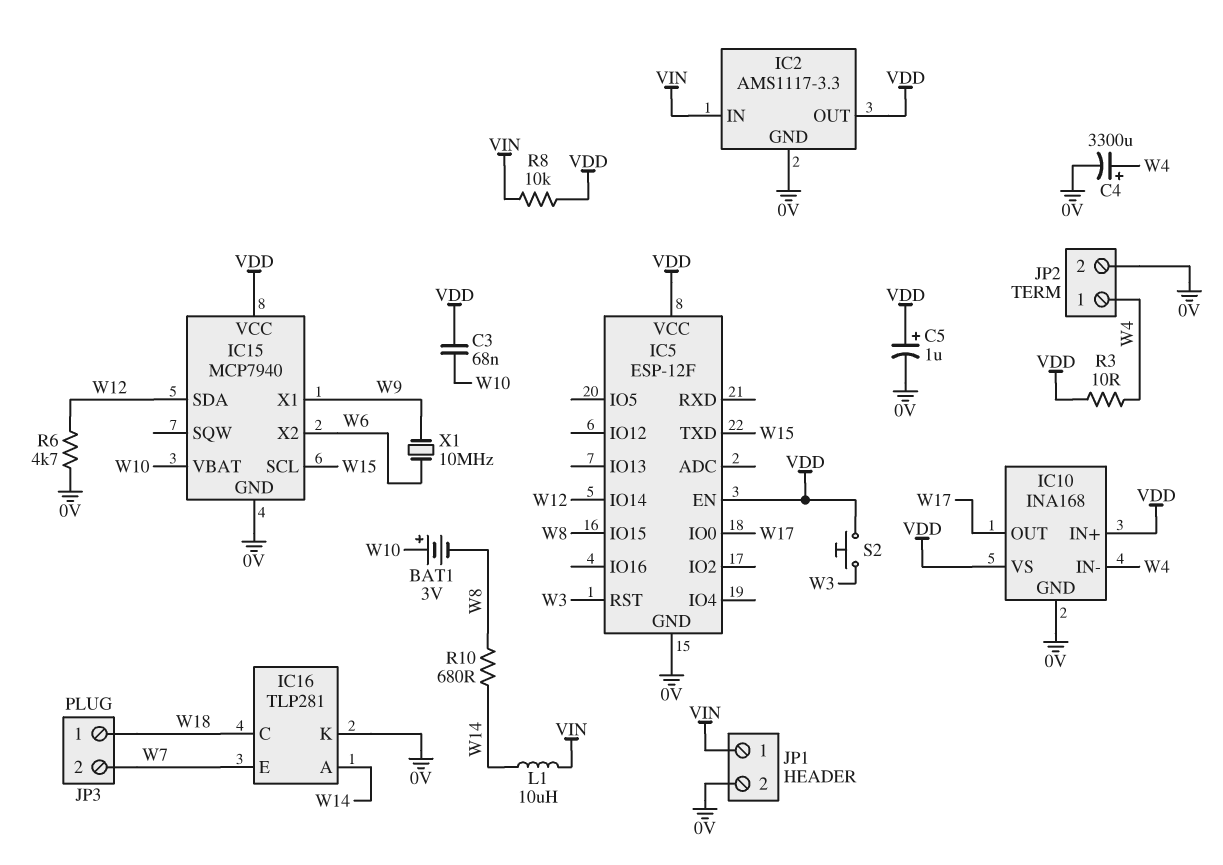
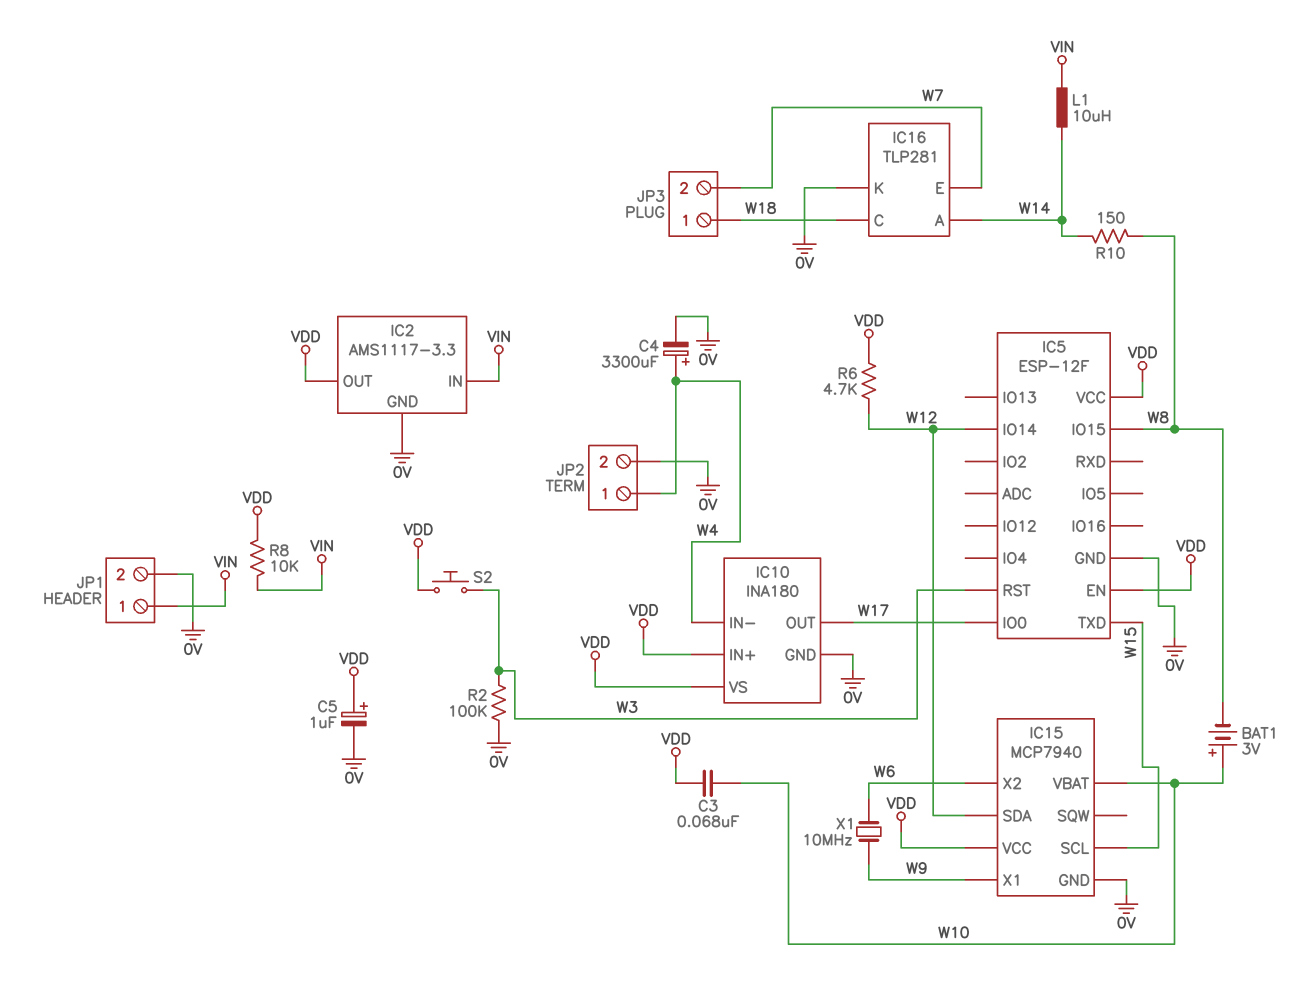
IC10: INA168 -> INA180
R2: none -> 100k (0V, W3)
R3: 10 (VDD, W4) -> none
R6: 4.7k (0V, W12) -> 4.7k (VDD, W12)
R10: 680 (W8, W14) -> 150 (W8, W14)

